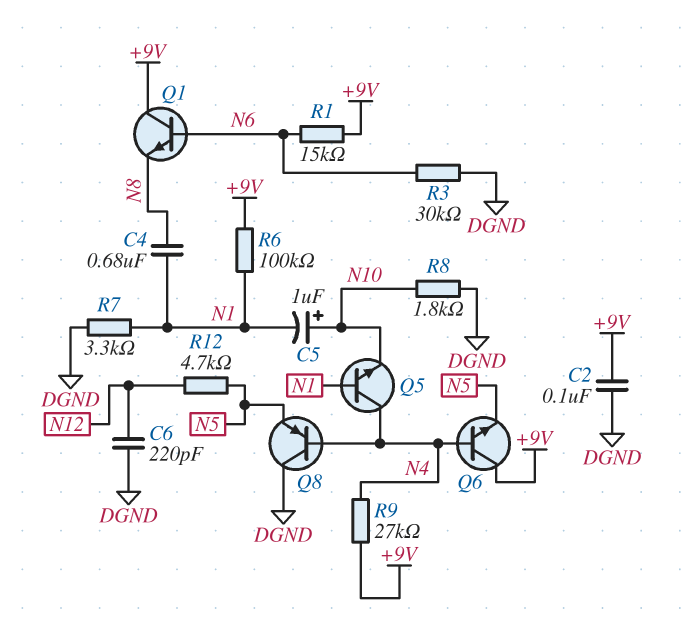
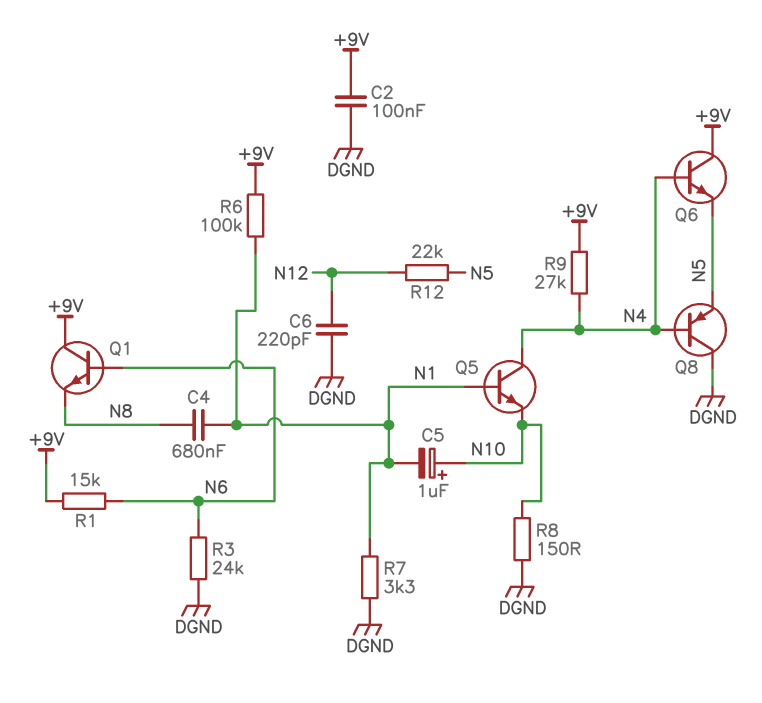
R3: 30k (DGND, N6) -> 24k (DGND, N6)
R8: 1.8k (DGND, N10) -> 150 (DGND, N10)
R12: 4.7k (N5, N12) -> 22k (N5, N12)

